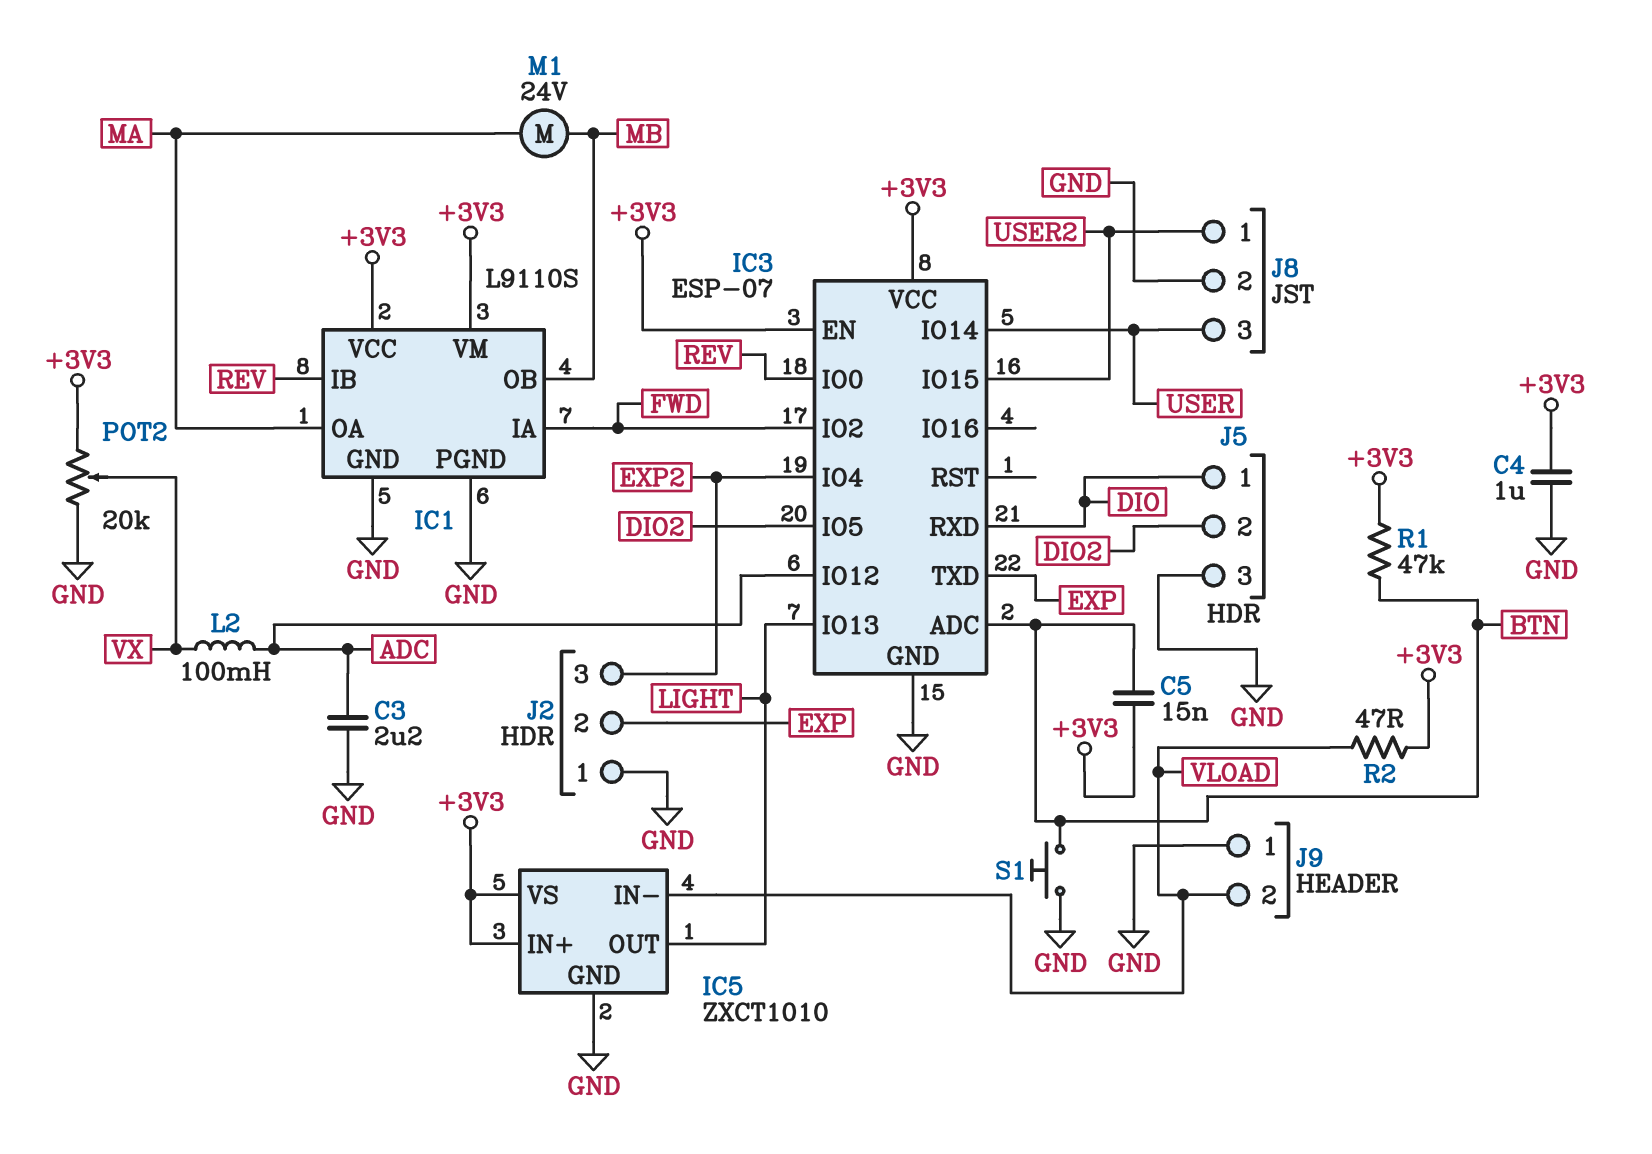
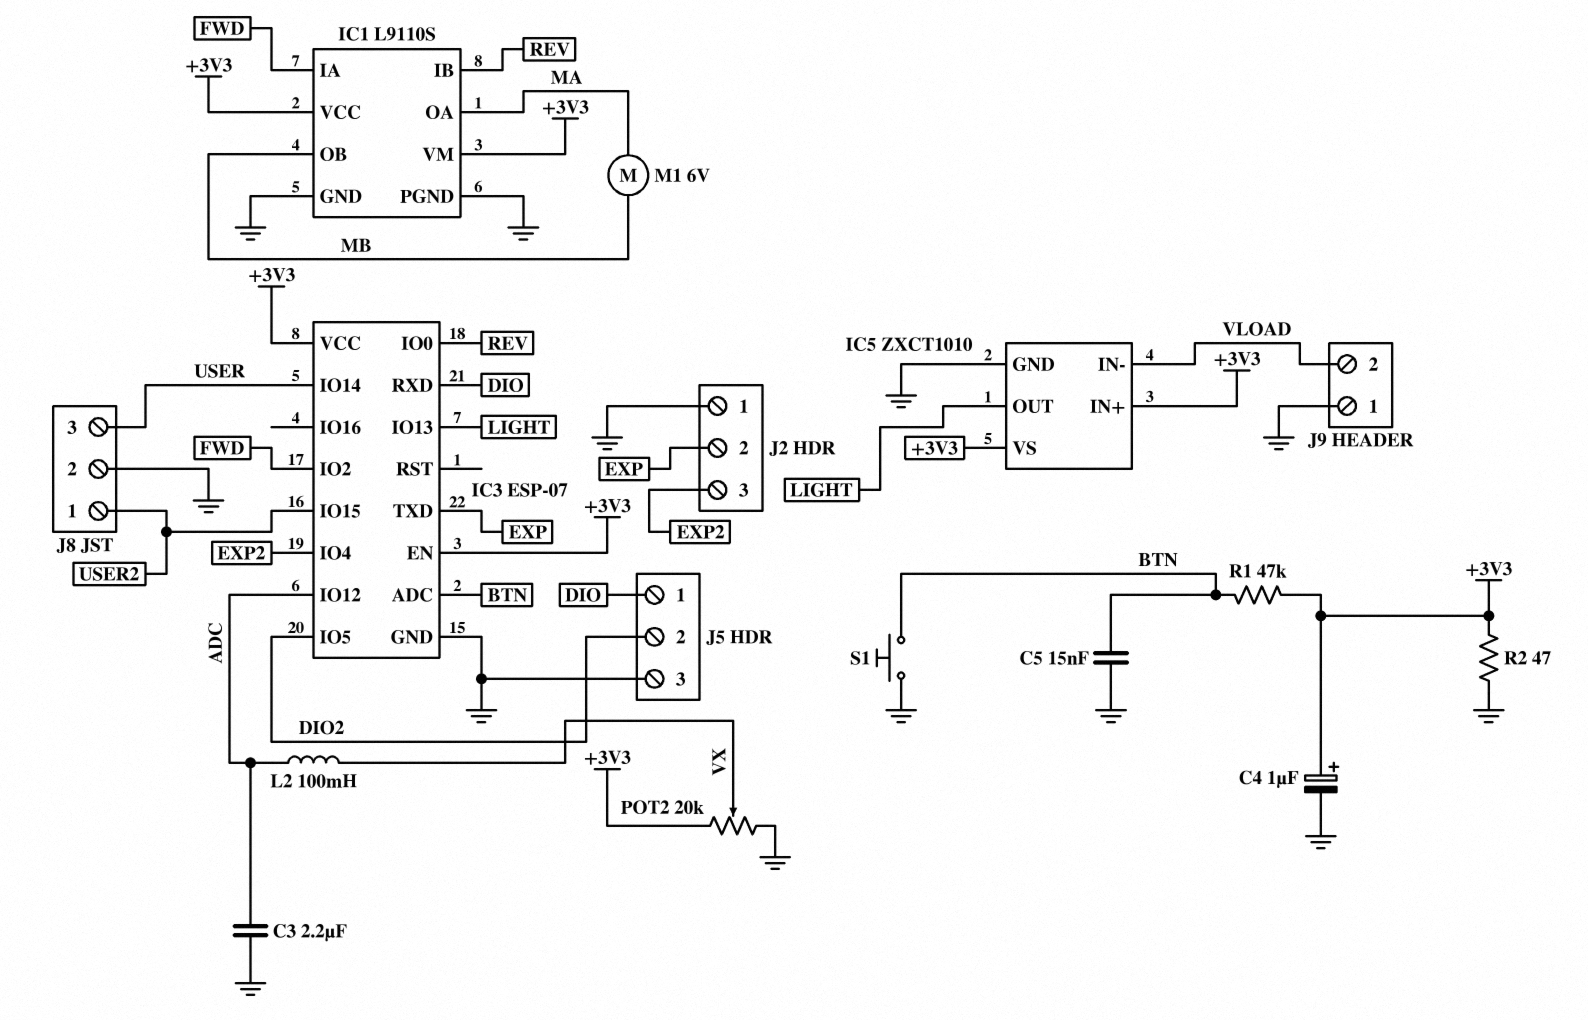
C4: 1uF (+3V3, GND) -> 1uF (plus +3V3, minus GND)
C5: 15nF (+3V3, BTN) -> 15nF (BTN, GND)
M1: motor 24V (MA, MB) -> motor 6V (MA, MB)
R2: 47 (+3V3, VLOAD) -> 47 (+3V3, GND)

